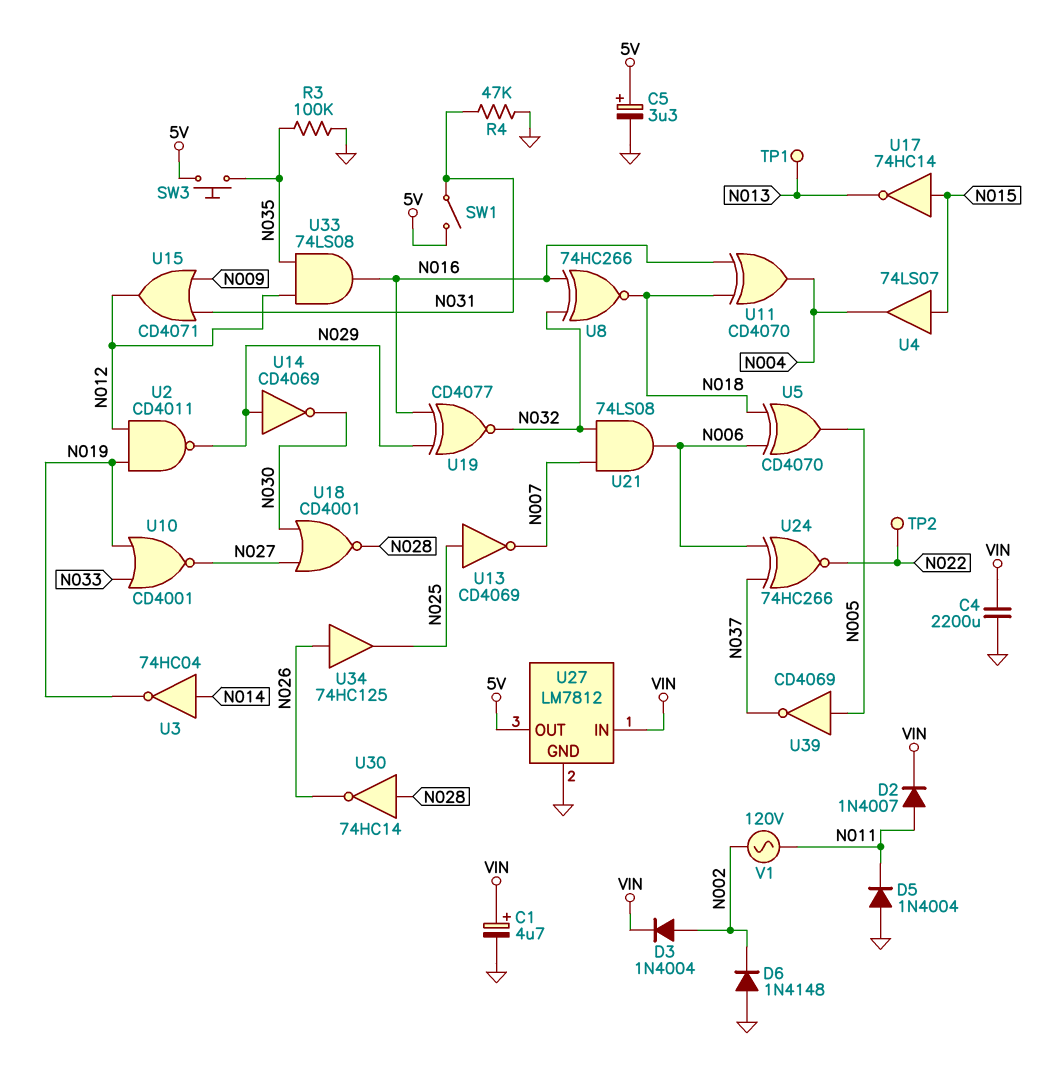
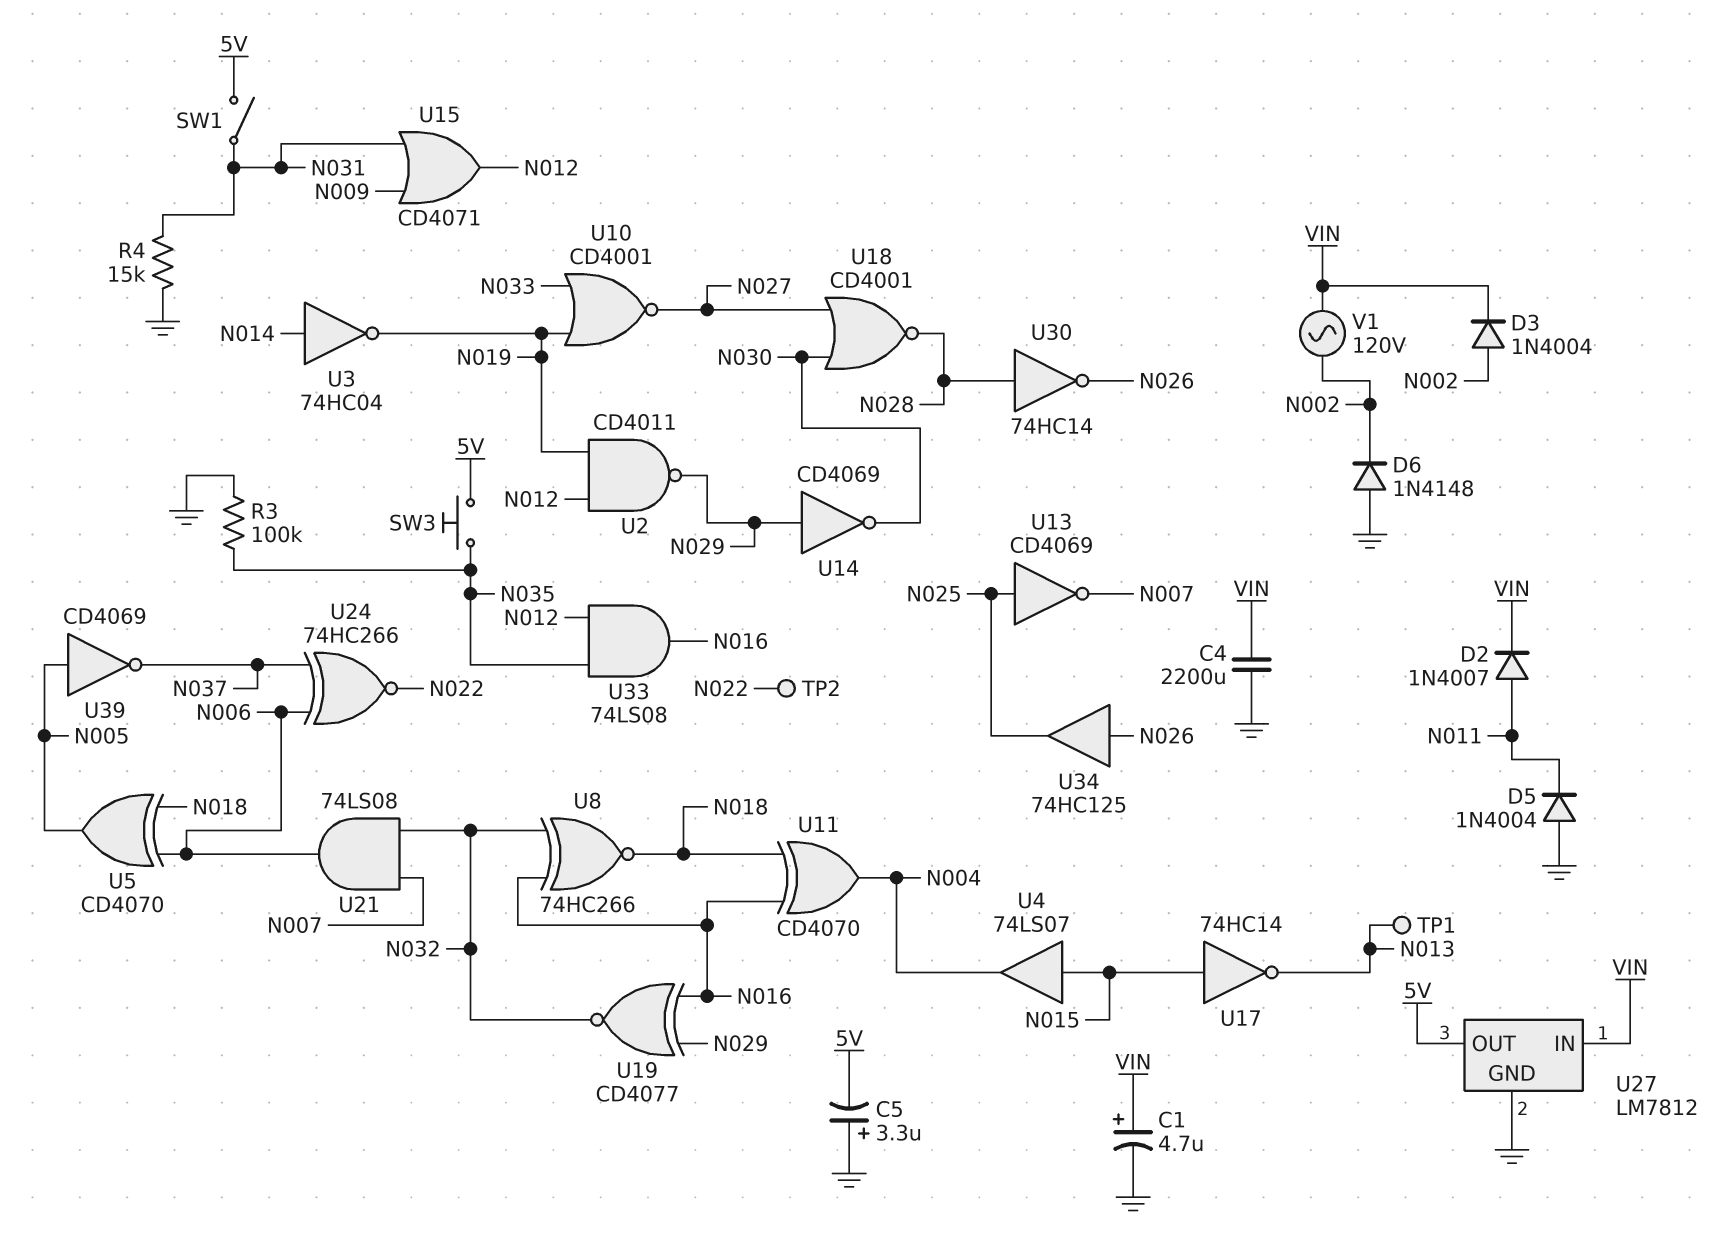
C5: 3.3uF (plus 5V, minus GND) -> 3.3uF (plus GND, minus 5V)
R4: 47k (GND, N031) -> 15k (GND, N031)
V1: AC 120V (N002, N011) -> AC 120V (N002, VIN)

